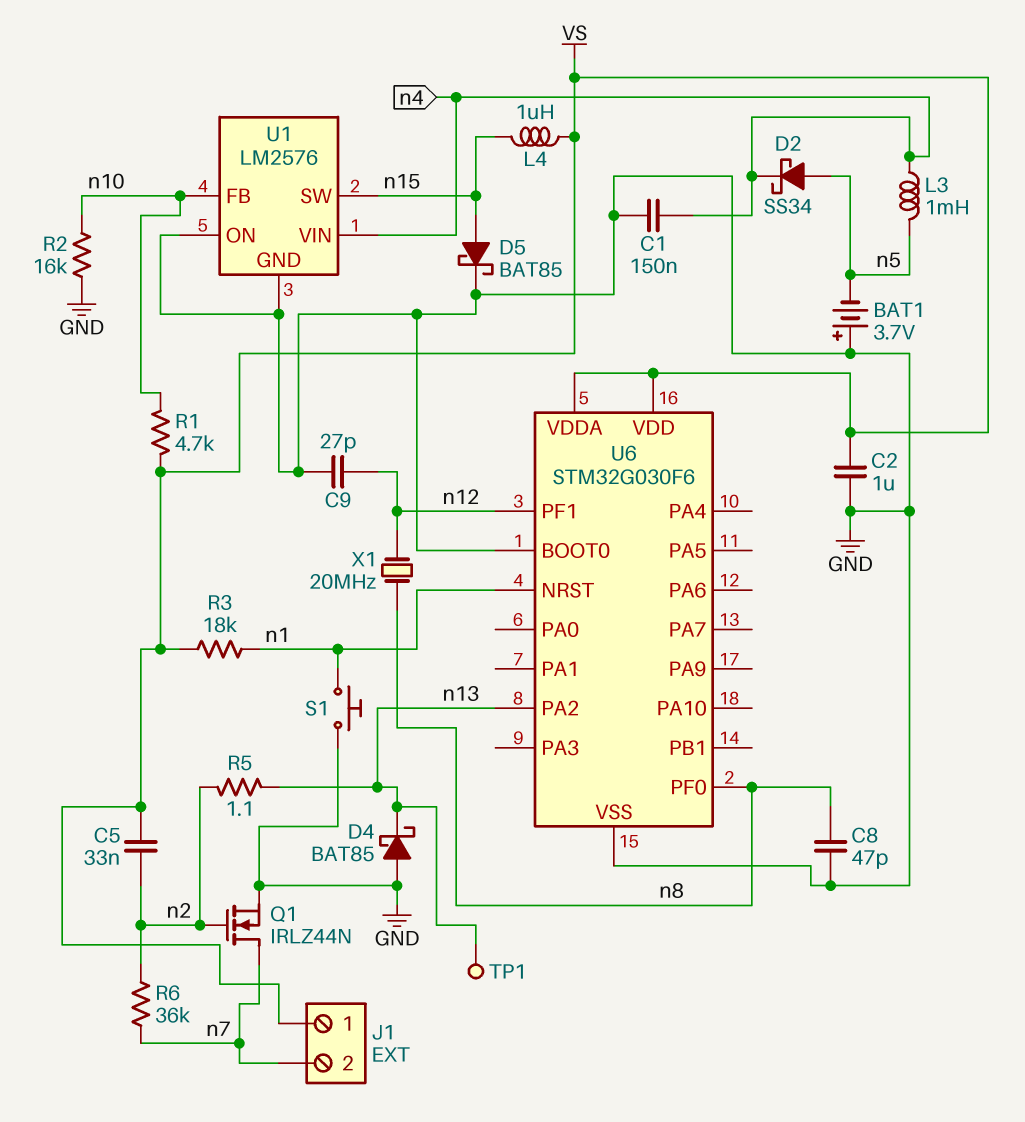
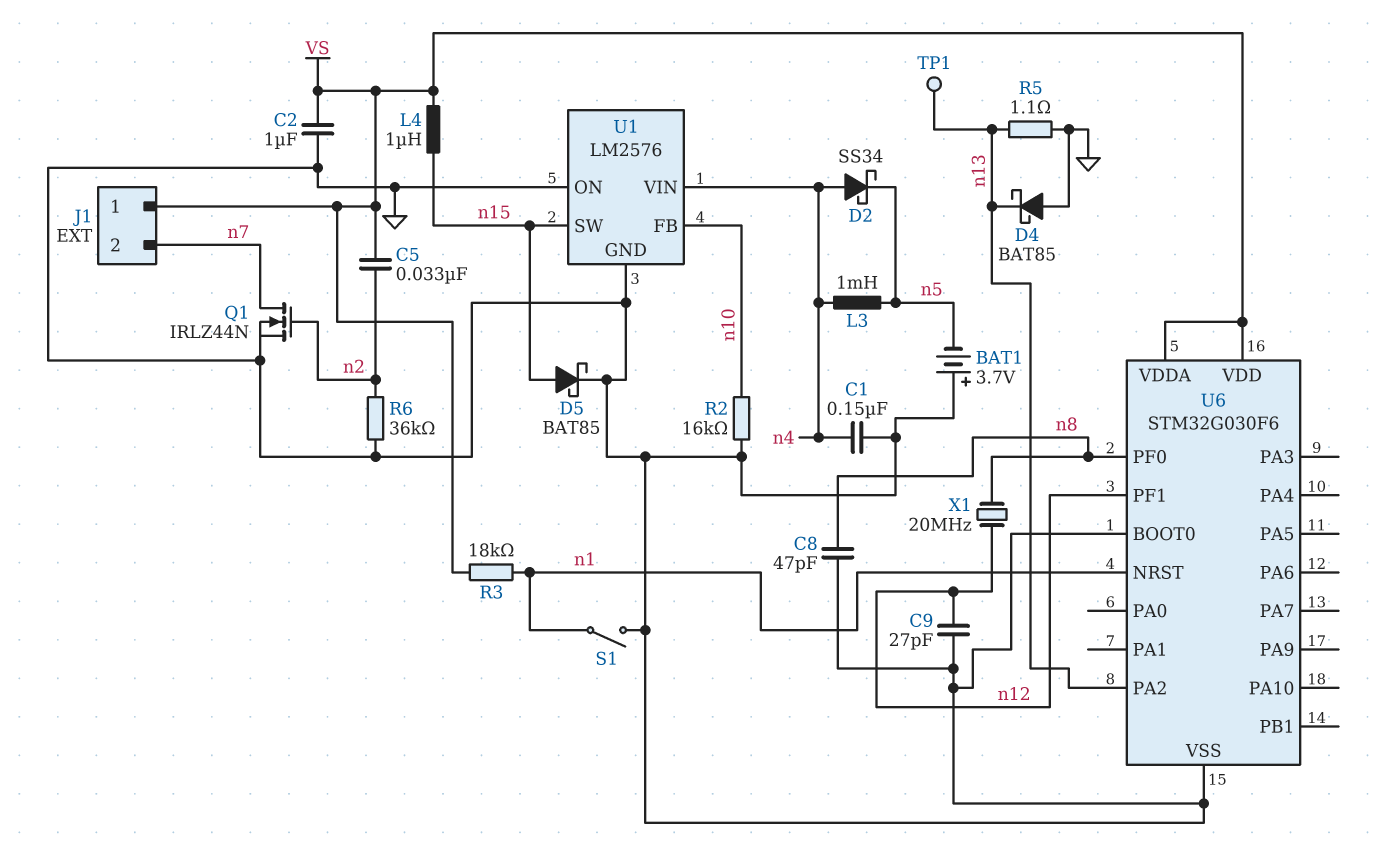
D2: schottky SS34 (A n5, K n4) -> schottky SS34 (A n4, K n5)
R1: 4.7k (VS, n10) -> none
R5: 1.1 (n2, n13) -> 1.1 (GND, n13)
R6: 36k (n2, n7) -> 36k (GND, n2)
S1: button (GND, n1) -> switch (GND, n1)

